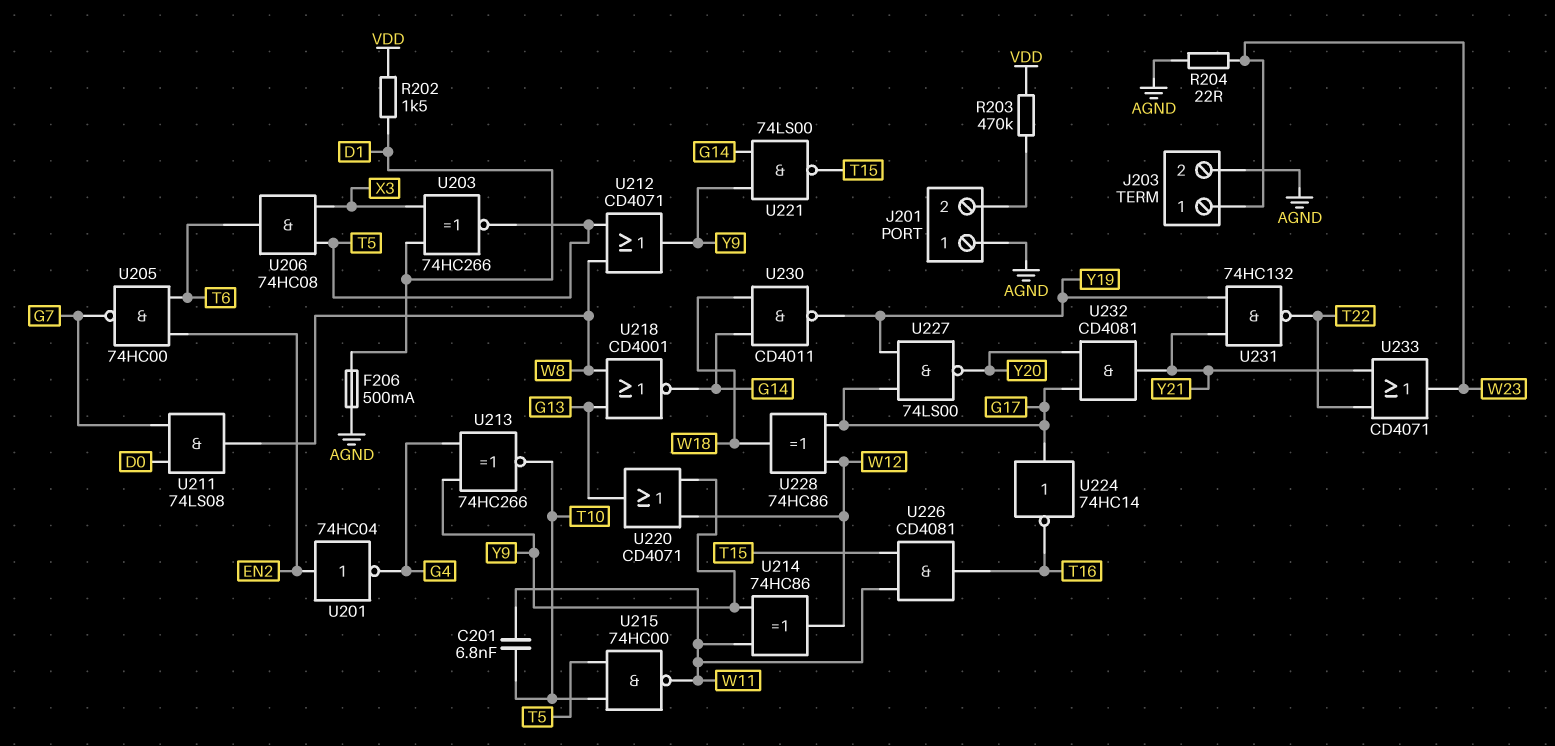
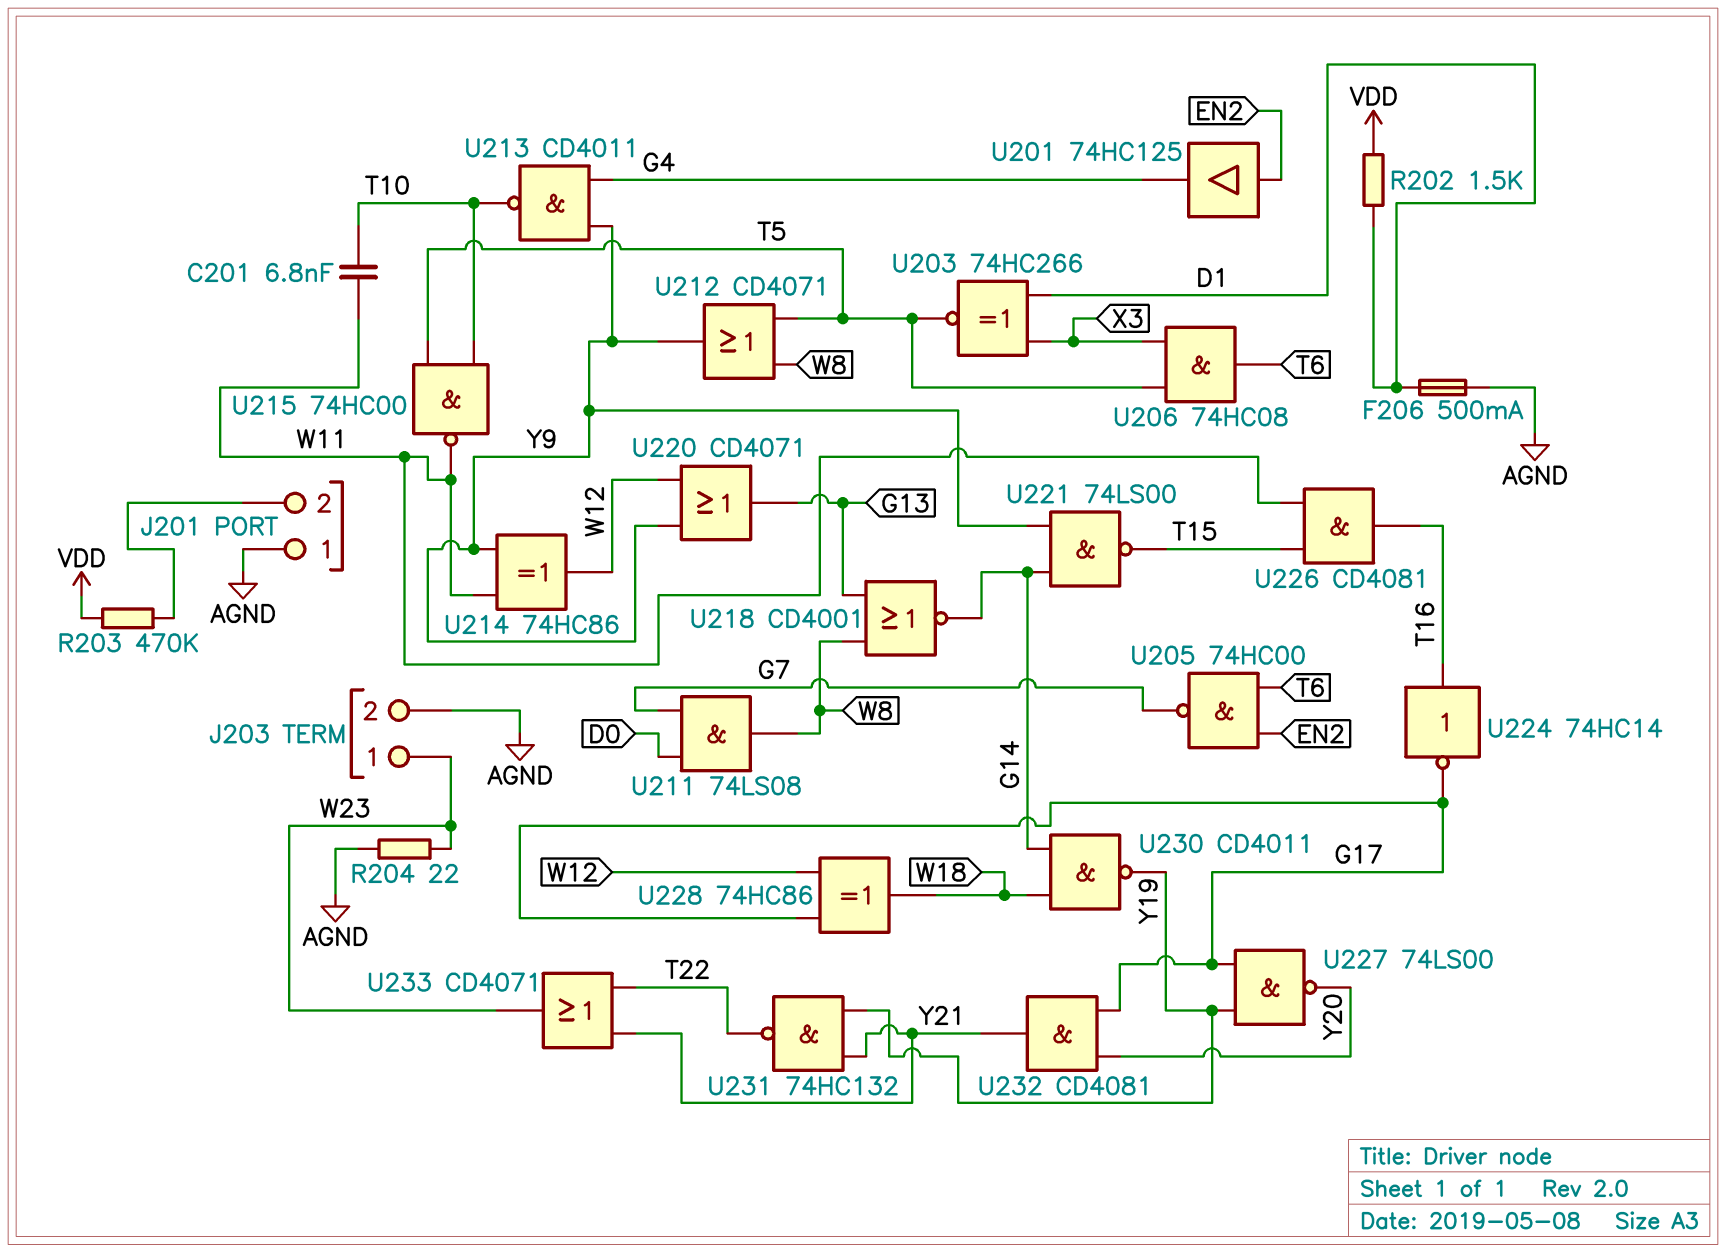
U201: NOT 74HC04 (in EN2, out G4) -> buffer 74HC125 (in EN2, out G4)
U213: XNOR 74HC266 (in G4, in Y9, out T10) -> NAND CD4011 (in G4, in Y9, out T10)
U224: NOT 74HC14 (in G17, out T16) -> NOT 74HC14 (in T16, out G17)

